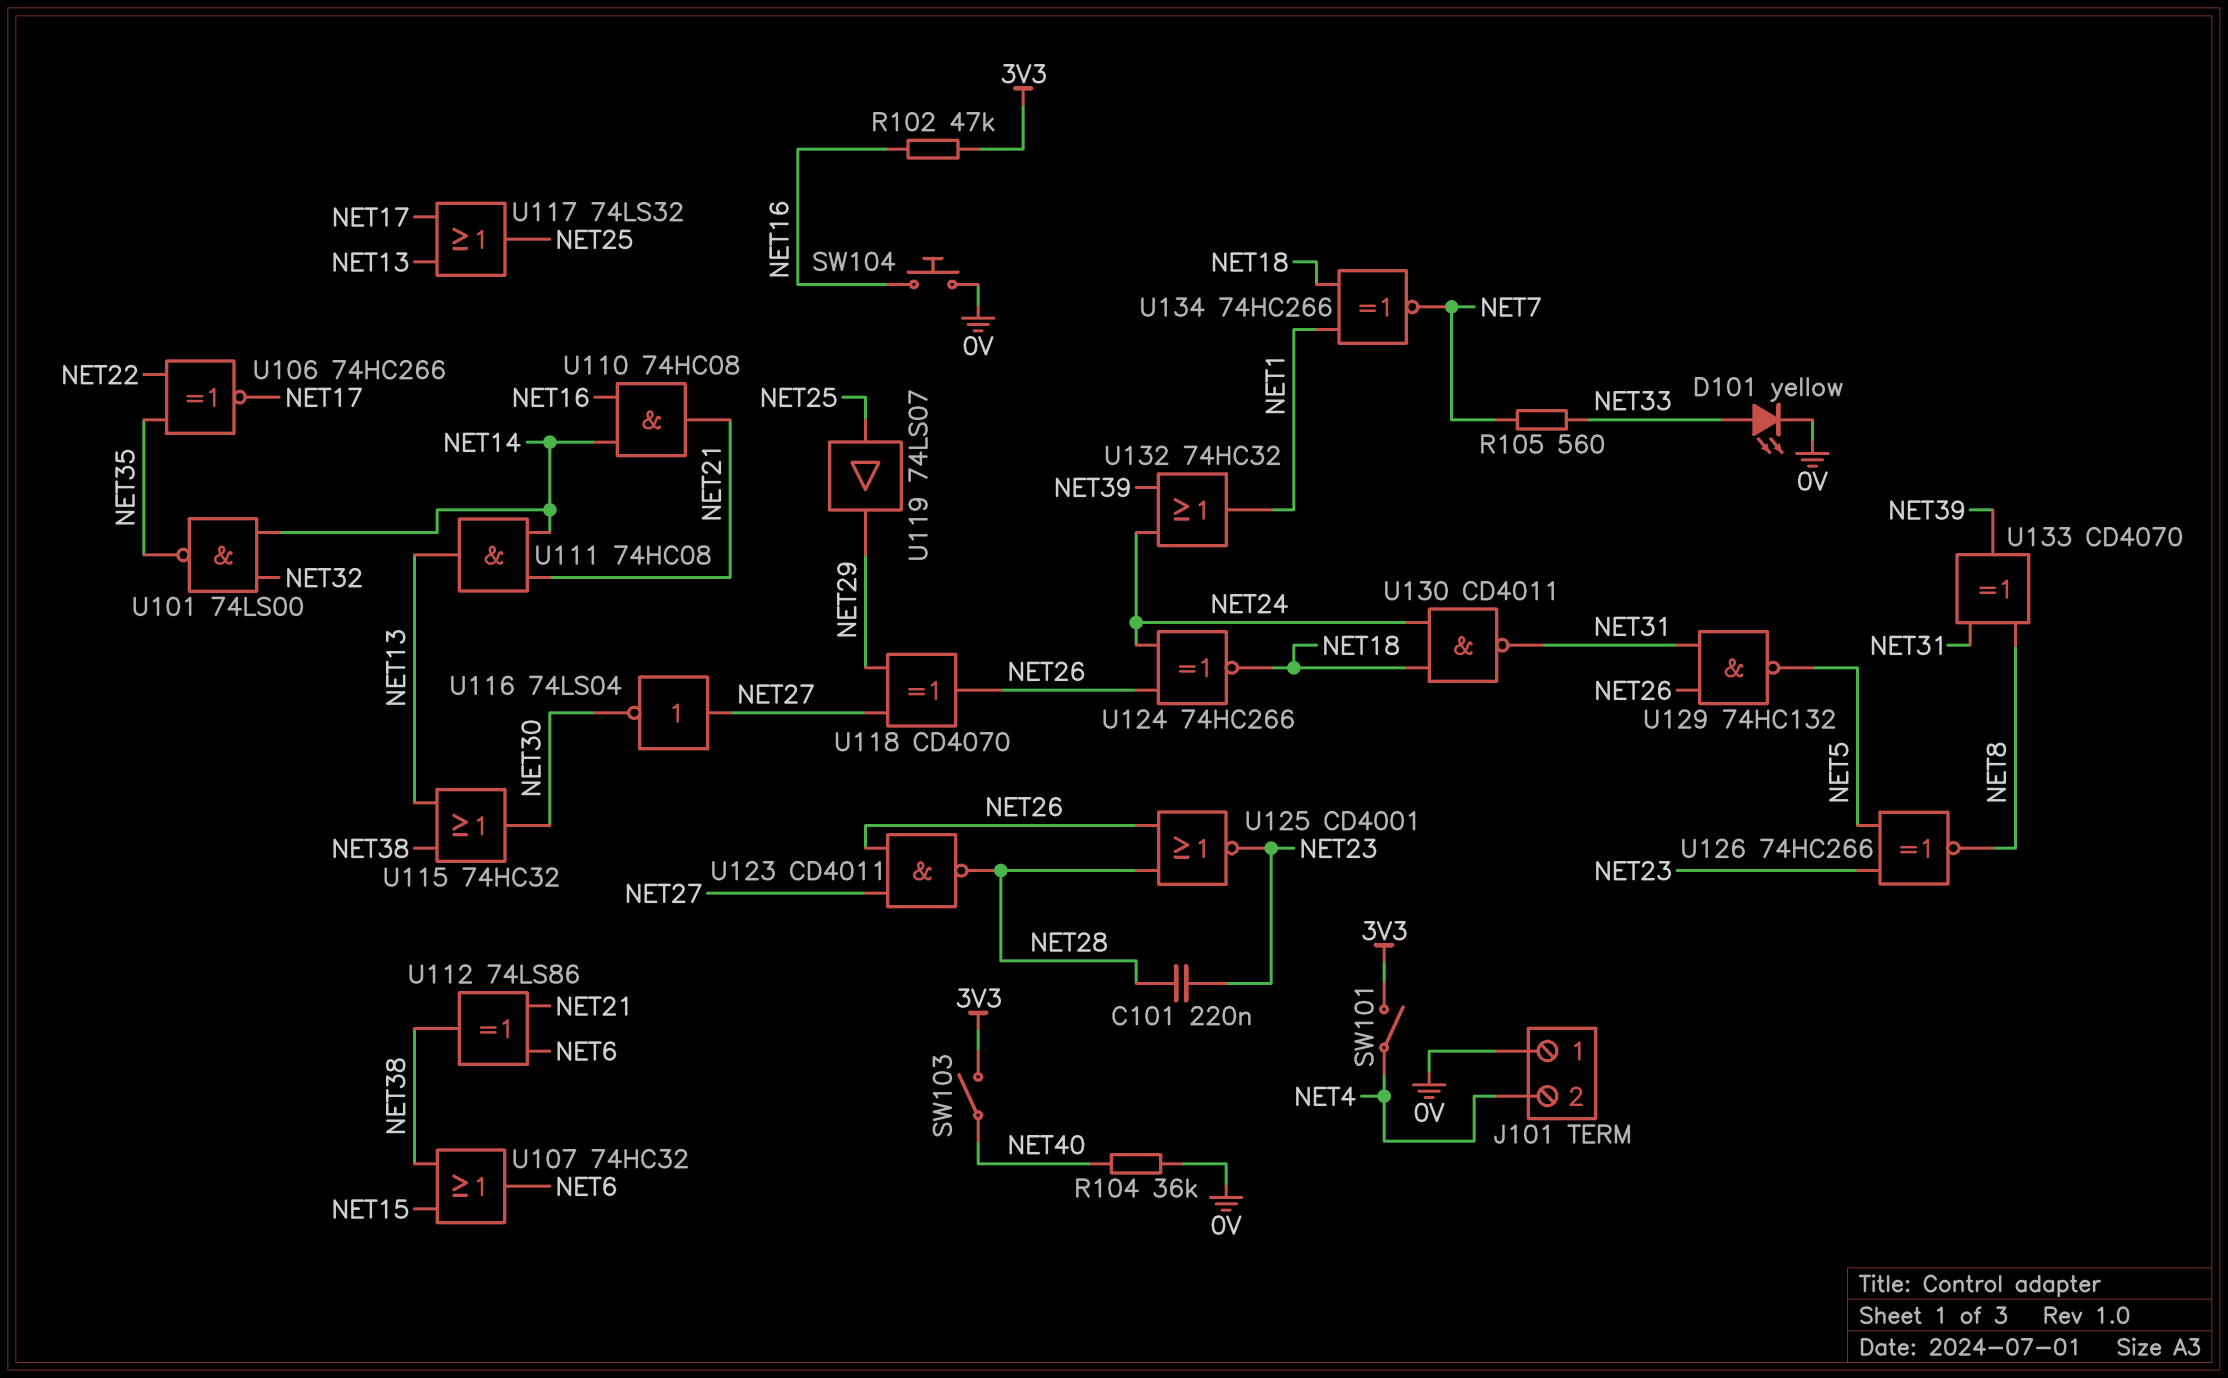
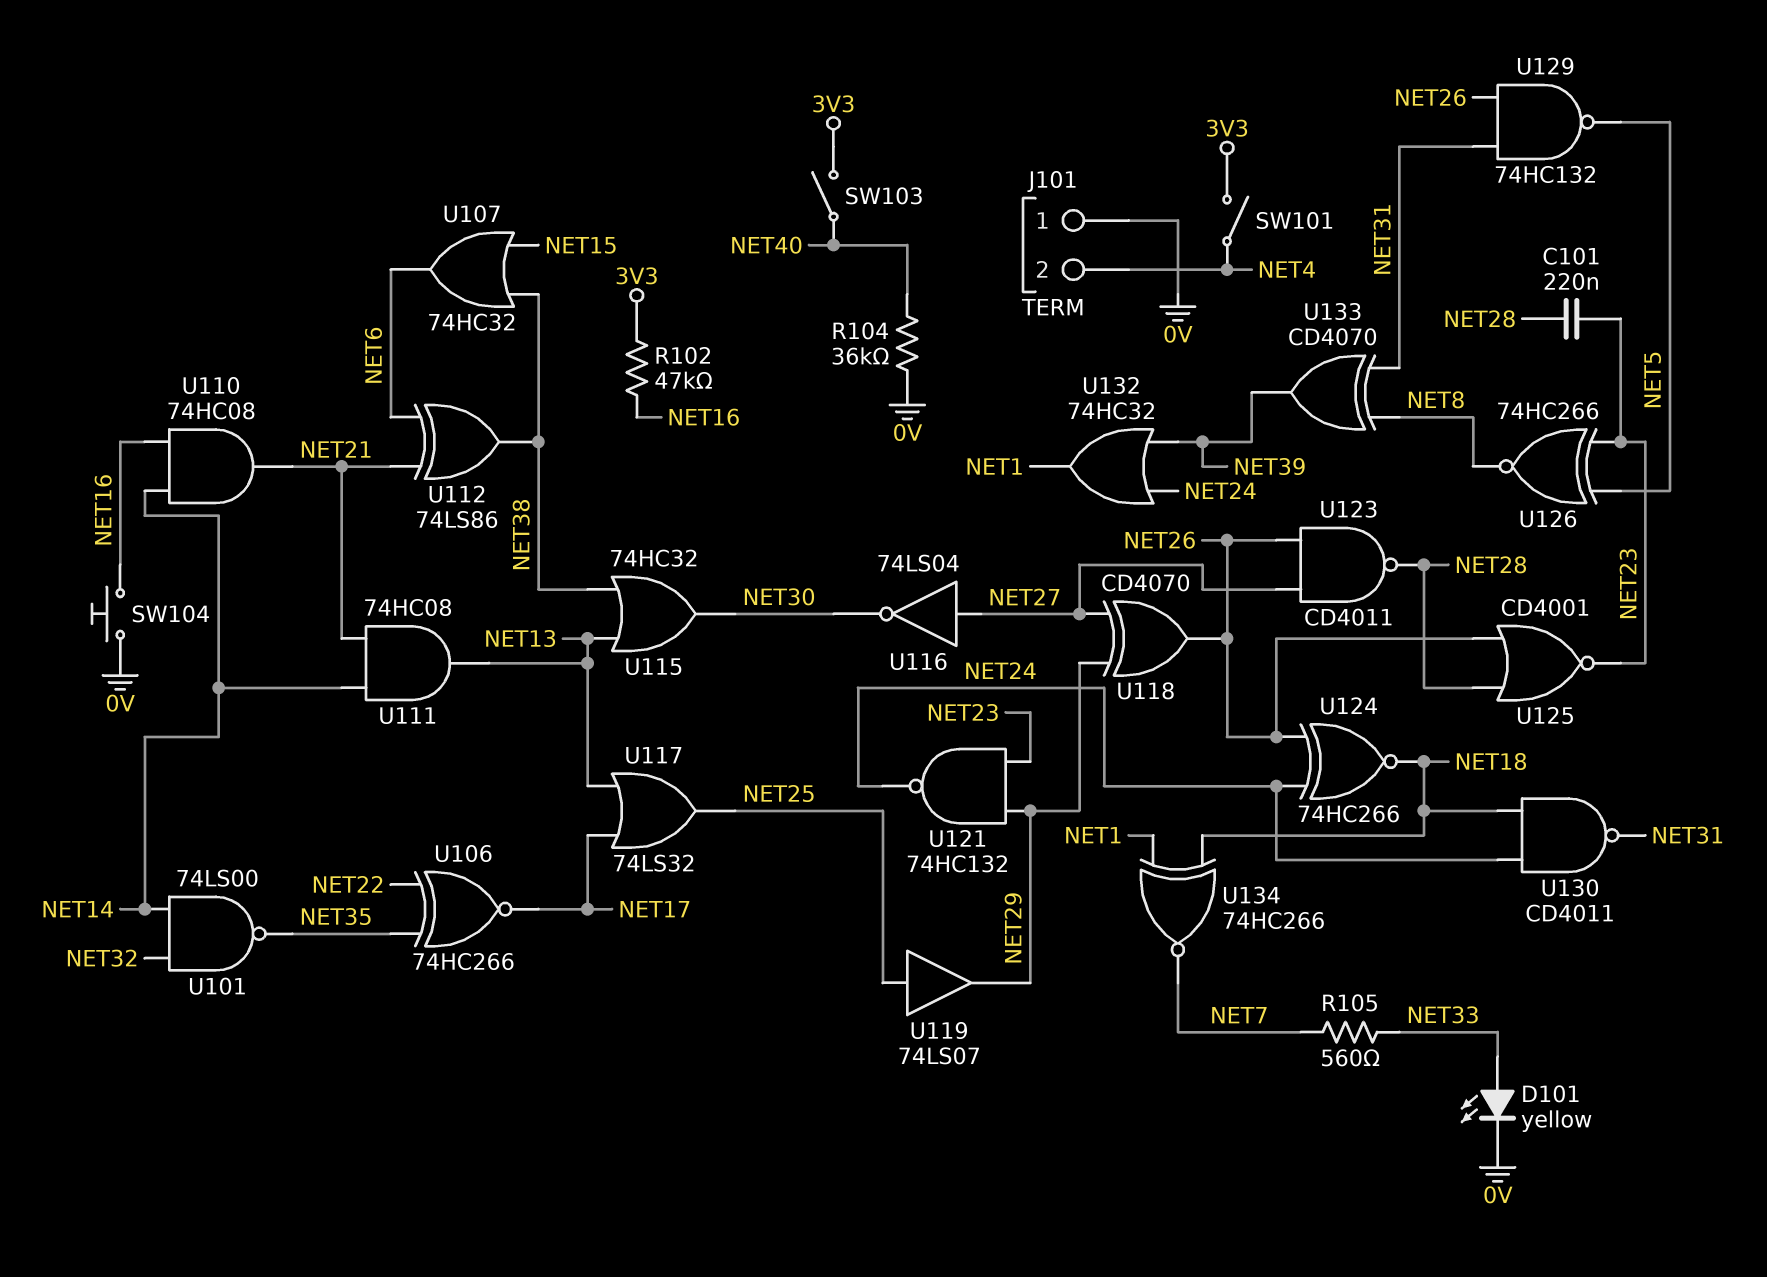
U121: none -> NAND 74HC132 (in NET23, in NET29, out NET24)

